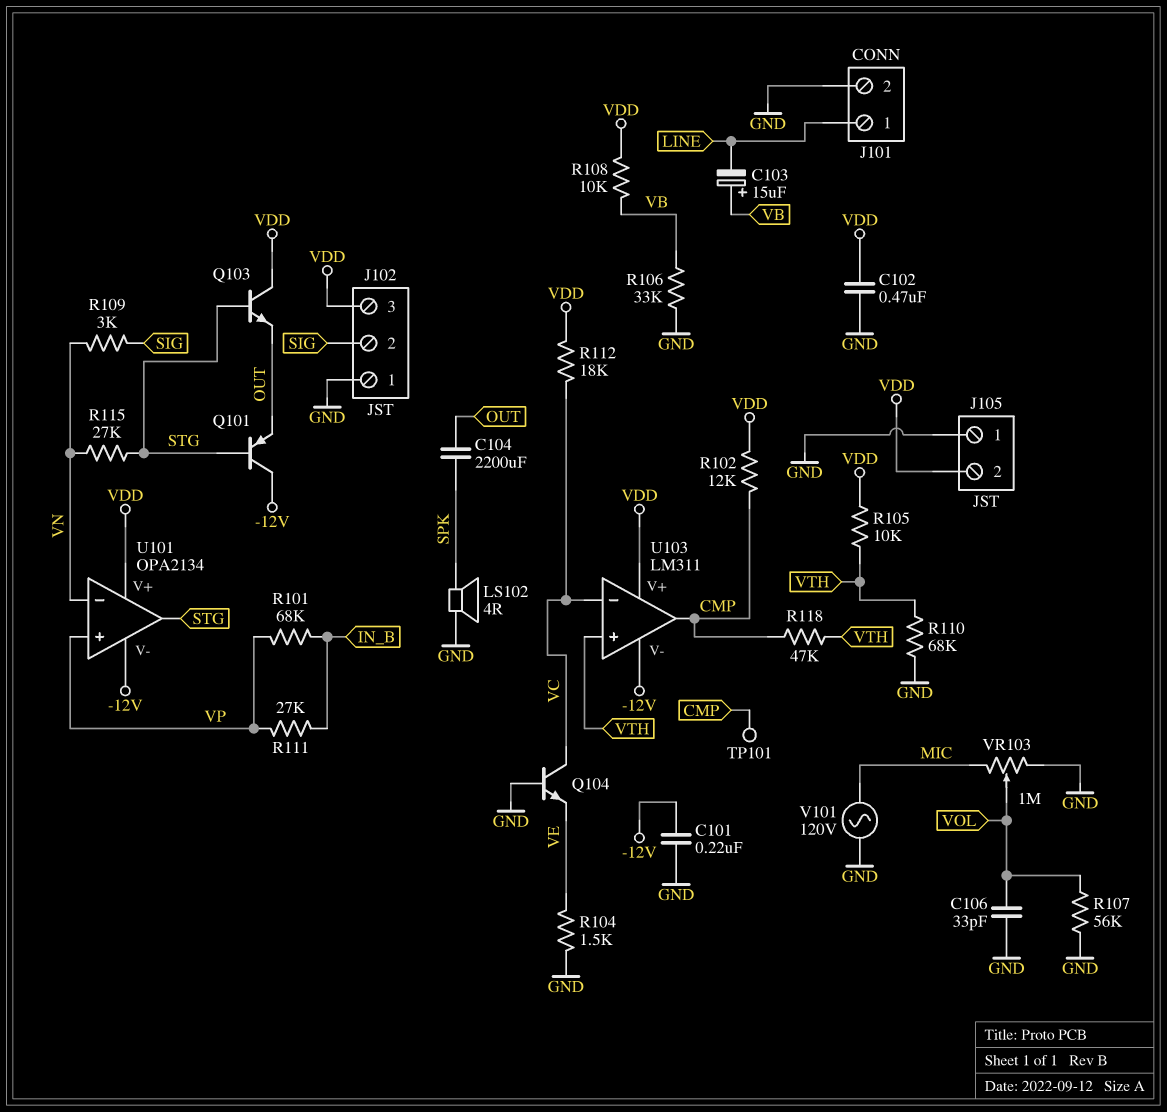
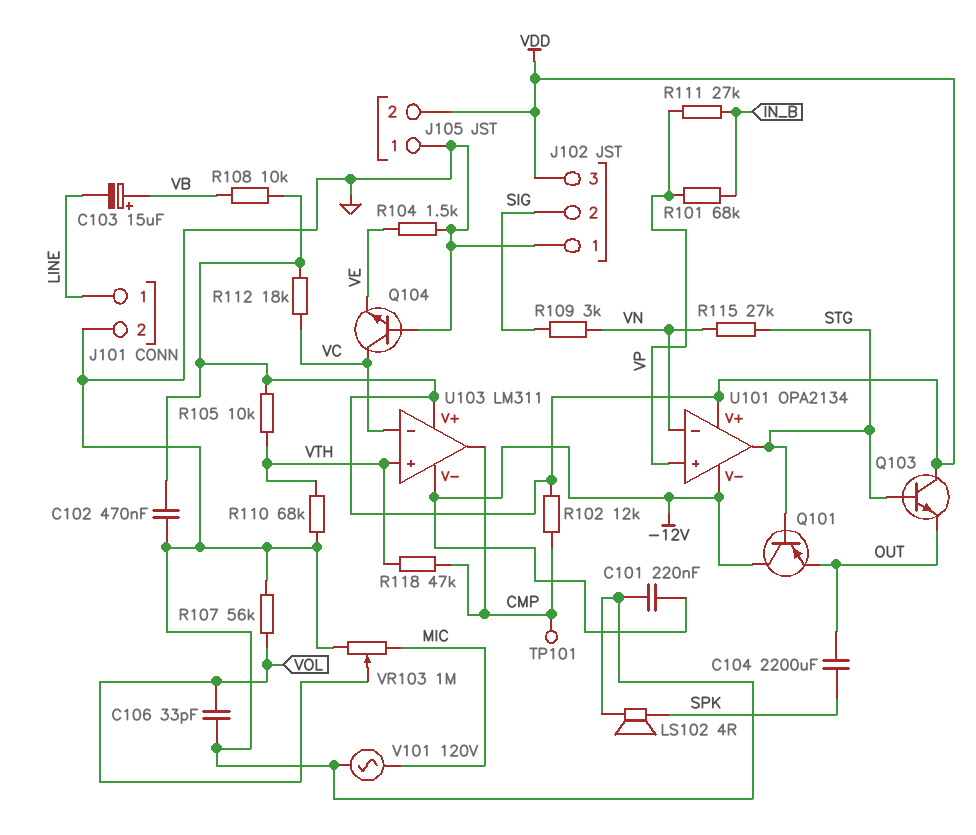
R106: 33k (GND, VB) -> none

